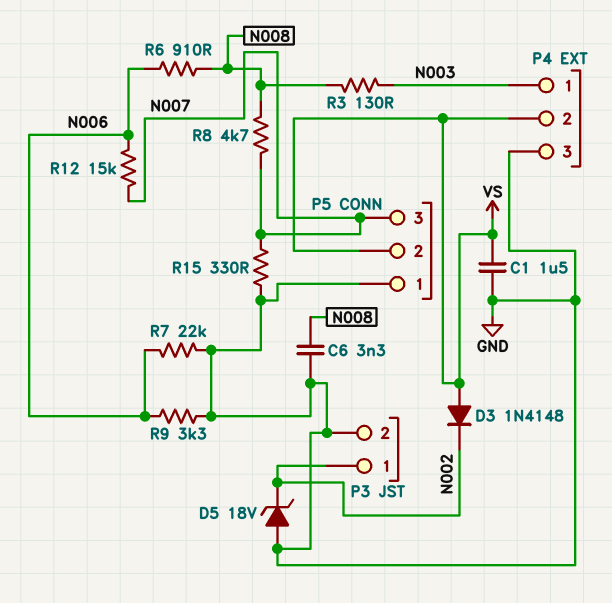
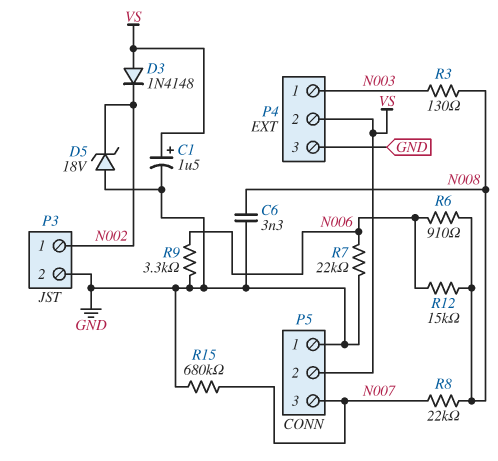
C1: 1.5uF (GND, VS) -> 1.5uF (plus VS, minus GND)
R8: 4.7k (N007, N008) -> 22k (N007, N008)
R12: 15k (N006, N007) -> 15k (N006, N008)
R15: 330 (GND, N007) -> 680k (GND, N007)

